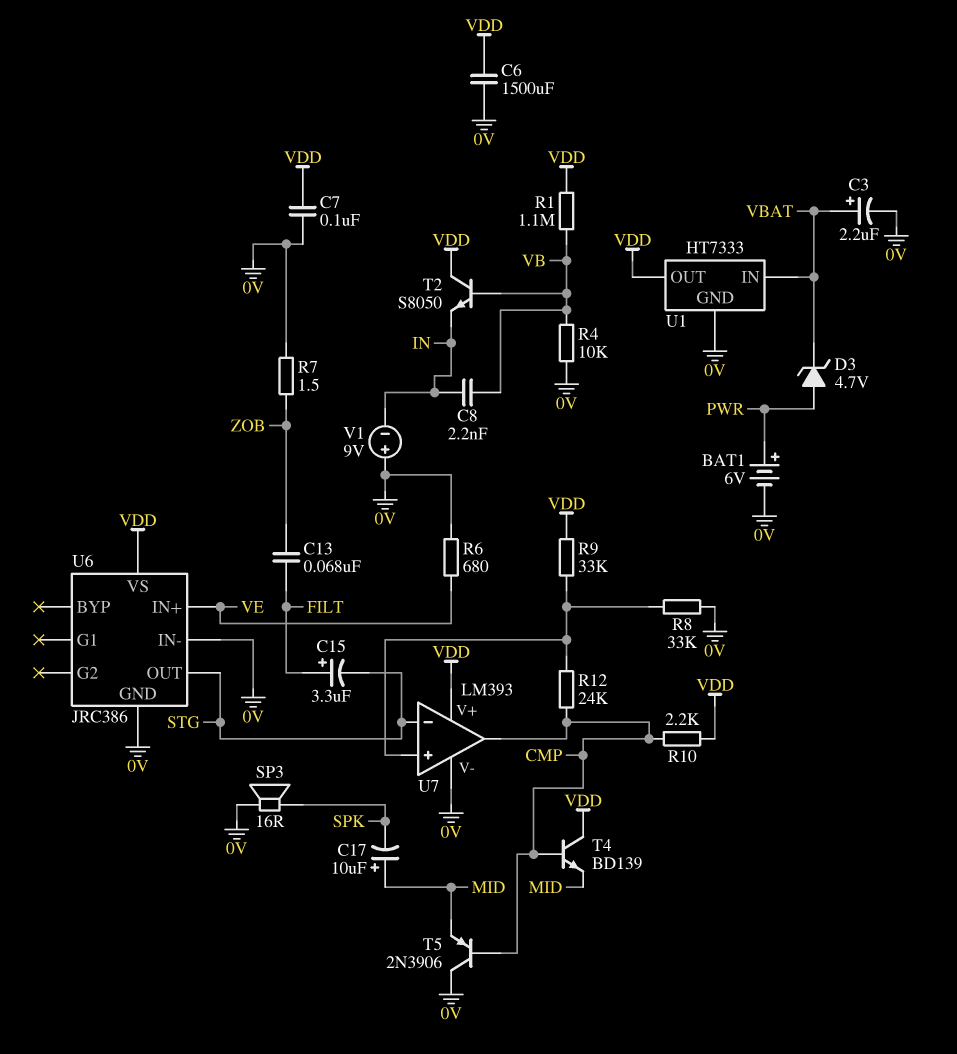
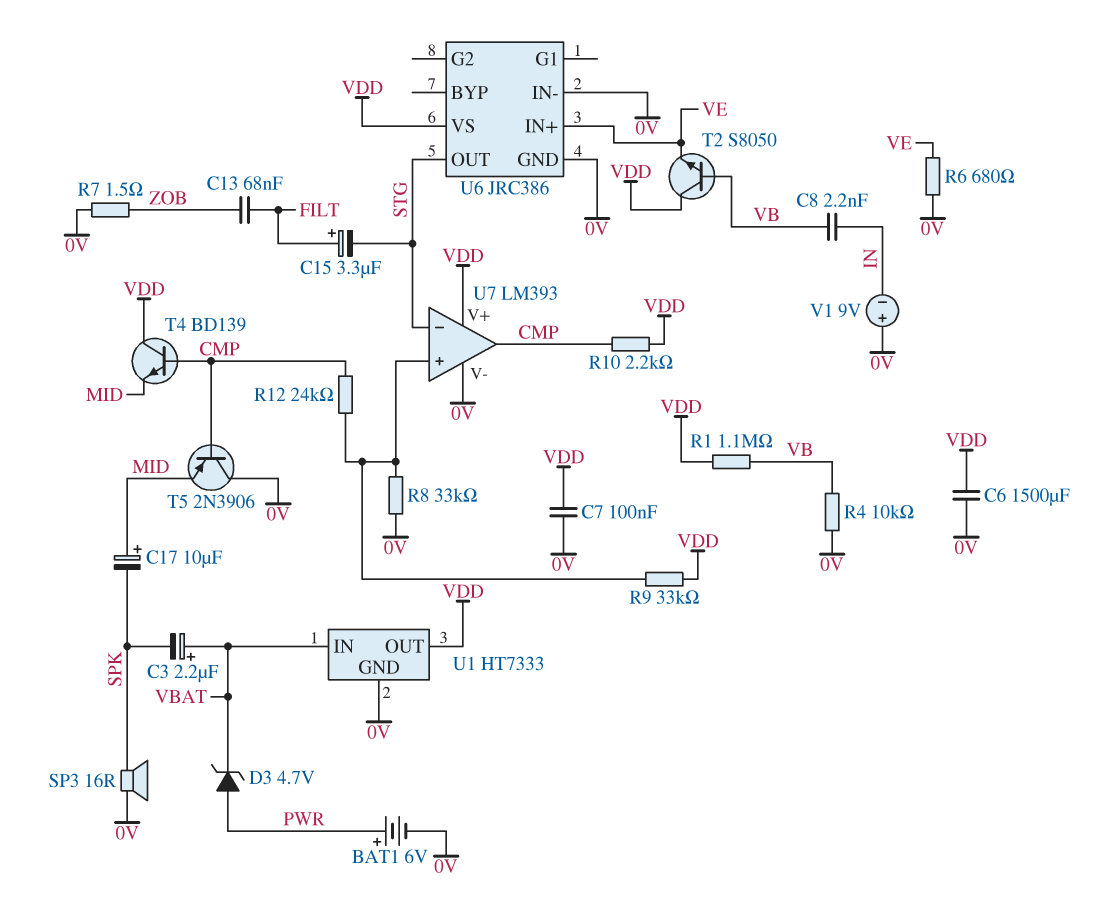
C3: 2.2uF (plus VBAT, minus 0V) -> 2.2uF (plus VBAT, minus SPK)
T2: NPN S8050 (B VB, C VDD, E IN) -> NPN S8050 (B VB, C VDD, E VE)

